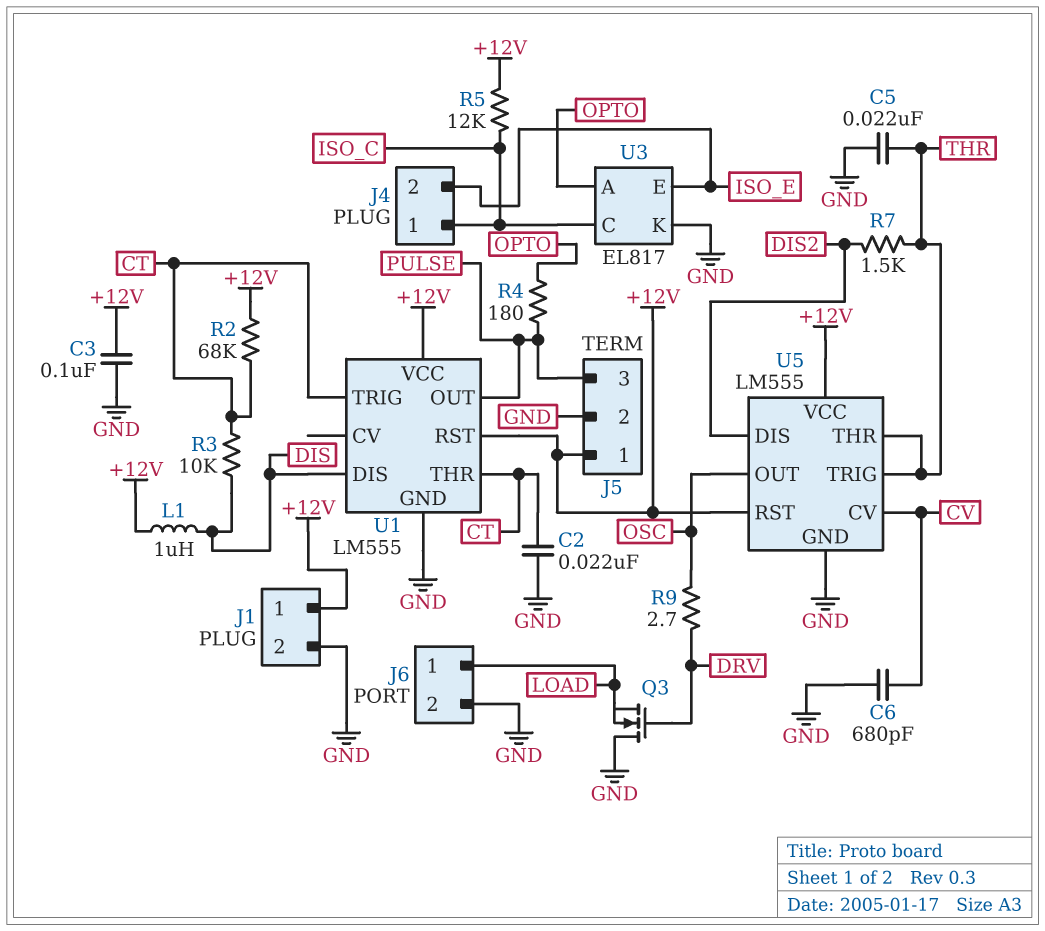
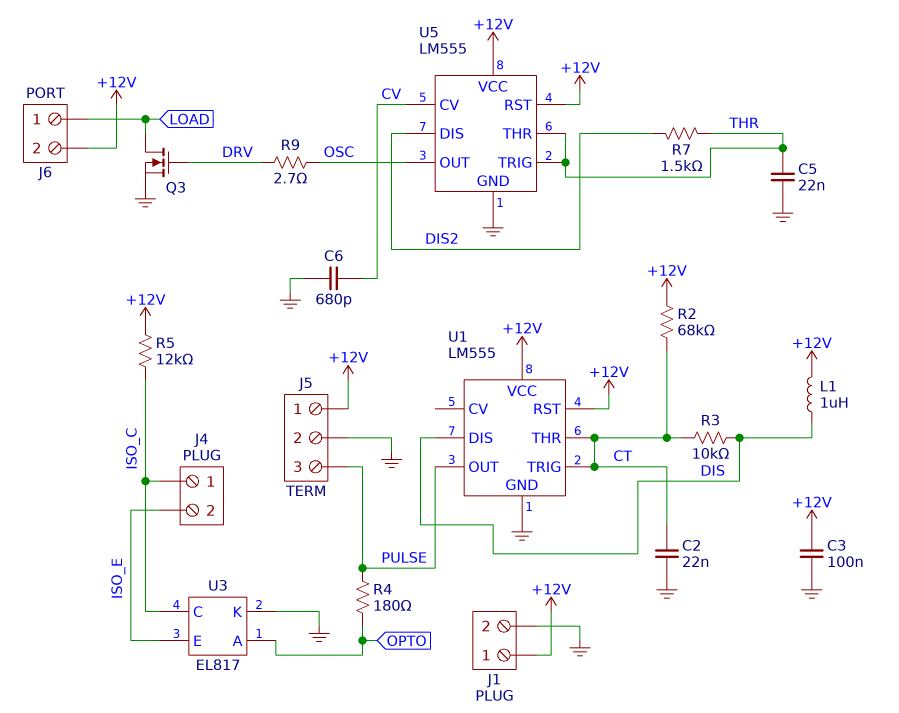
J6 pin 2: GND -> +12V
Q3: NMOS (G DRV, D GND, S LOAD) -> NMOS (G DRV, D LOAD, S GND)

